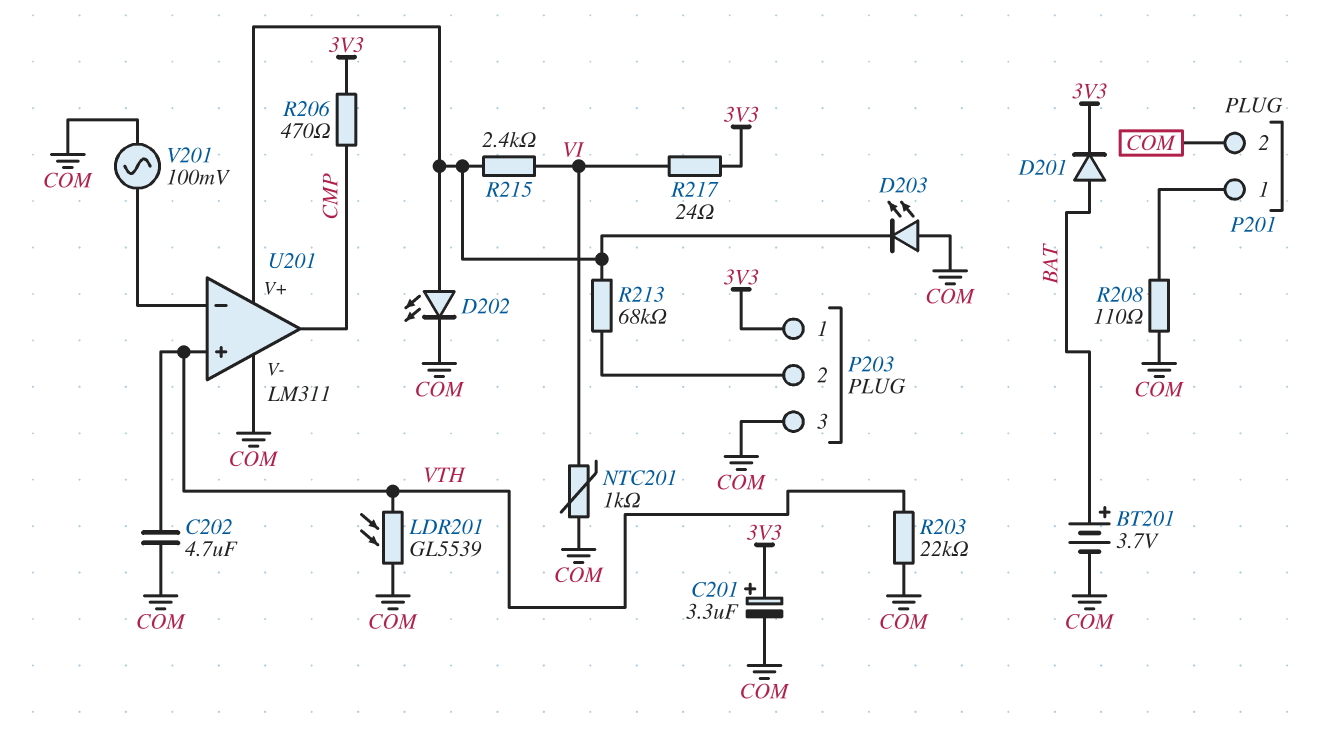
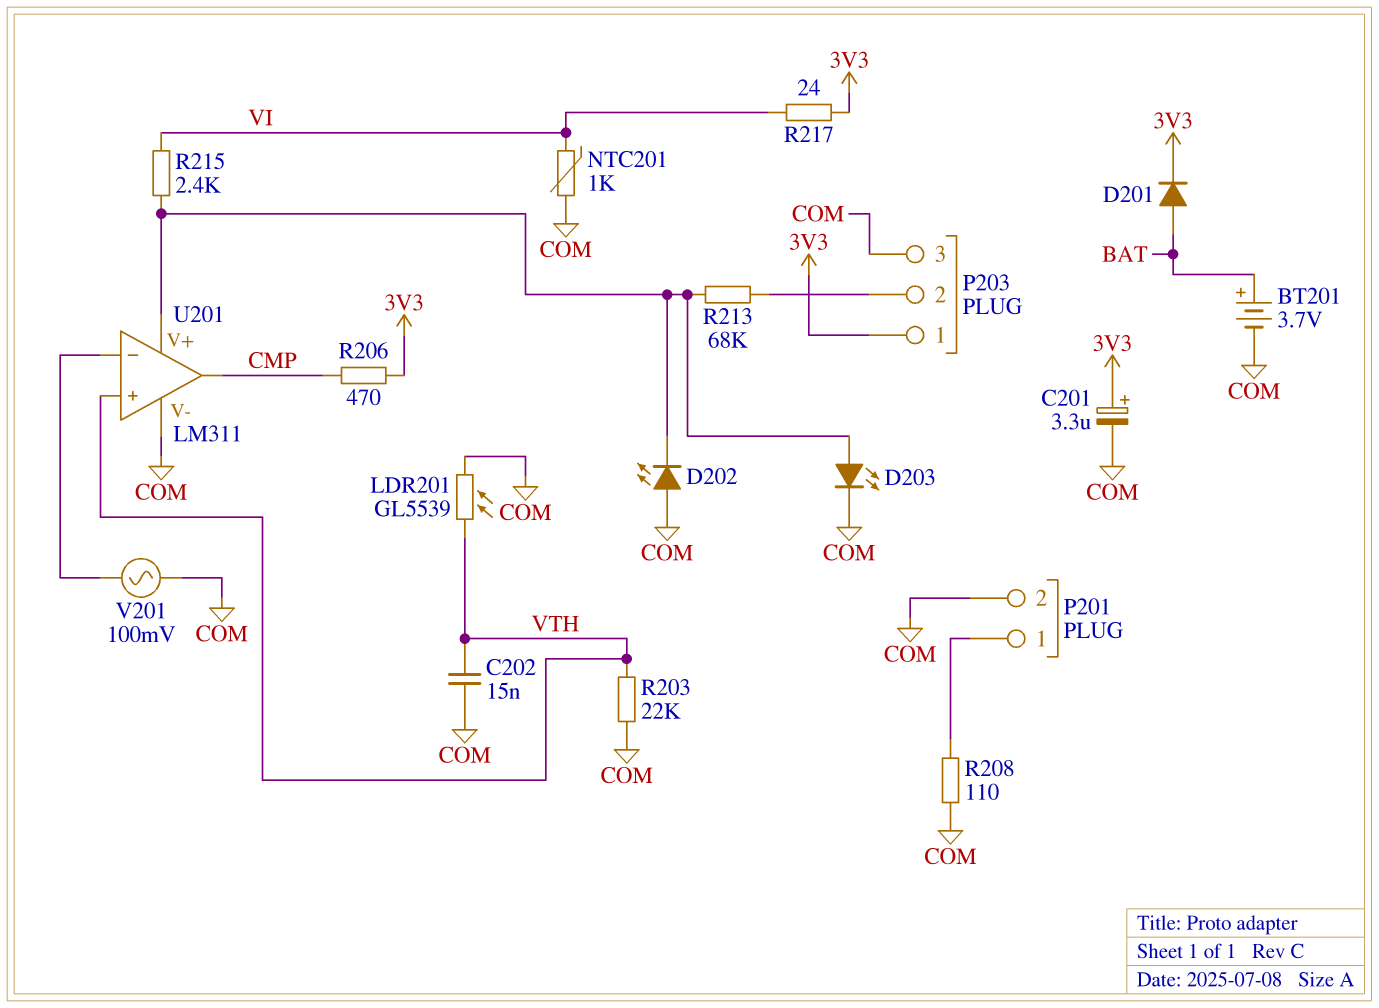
C202: 4.7uF (COM, VTH) -> 15nF (COM, VTH)
D202: LED (A U201/V+, K COM) -> LED (A COM, K U201/V+)
D203: LED (A COM, K U201/V+) -> LED (A U201/V+, K COM)

